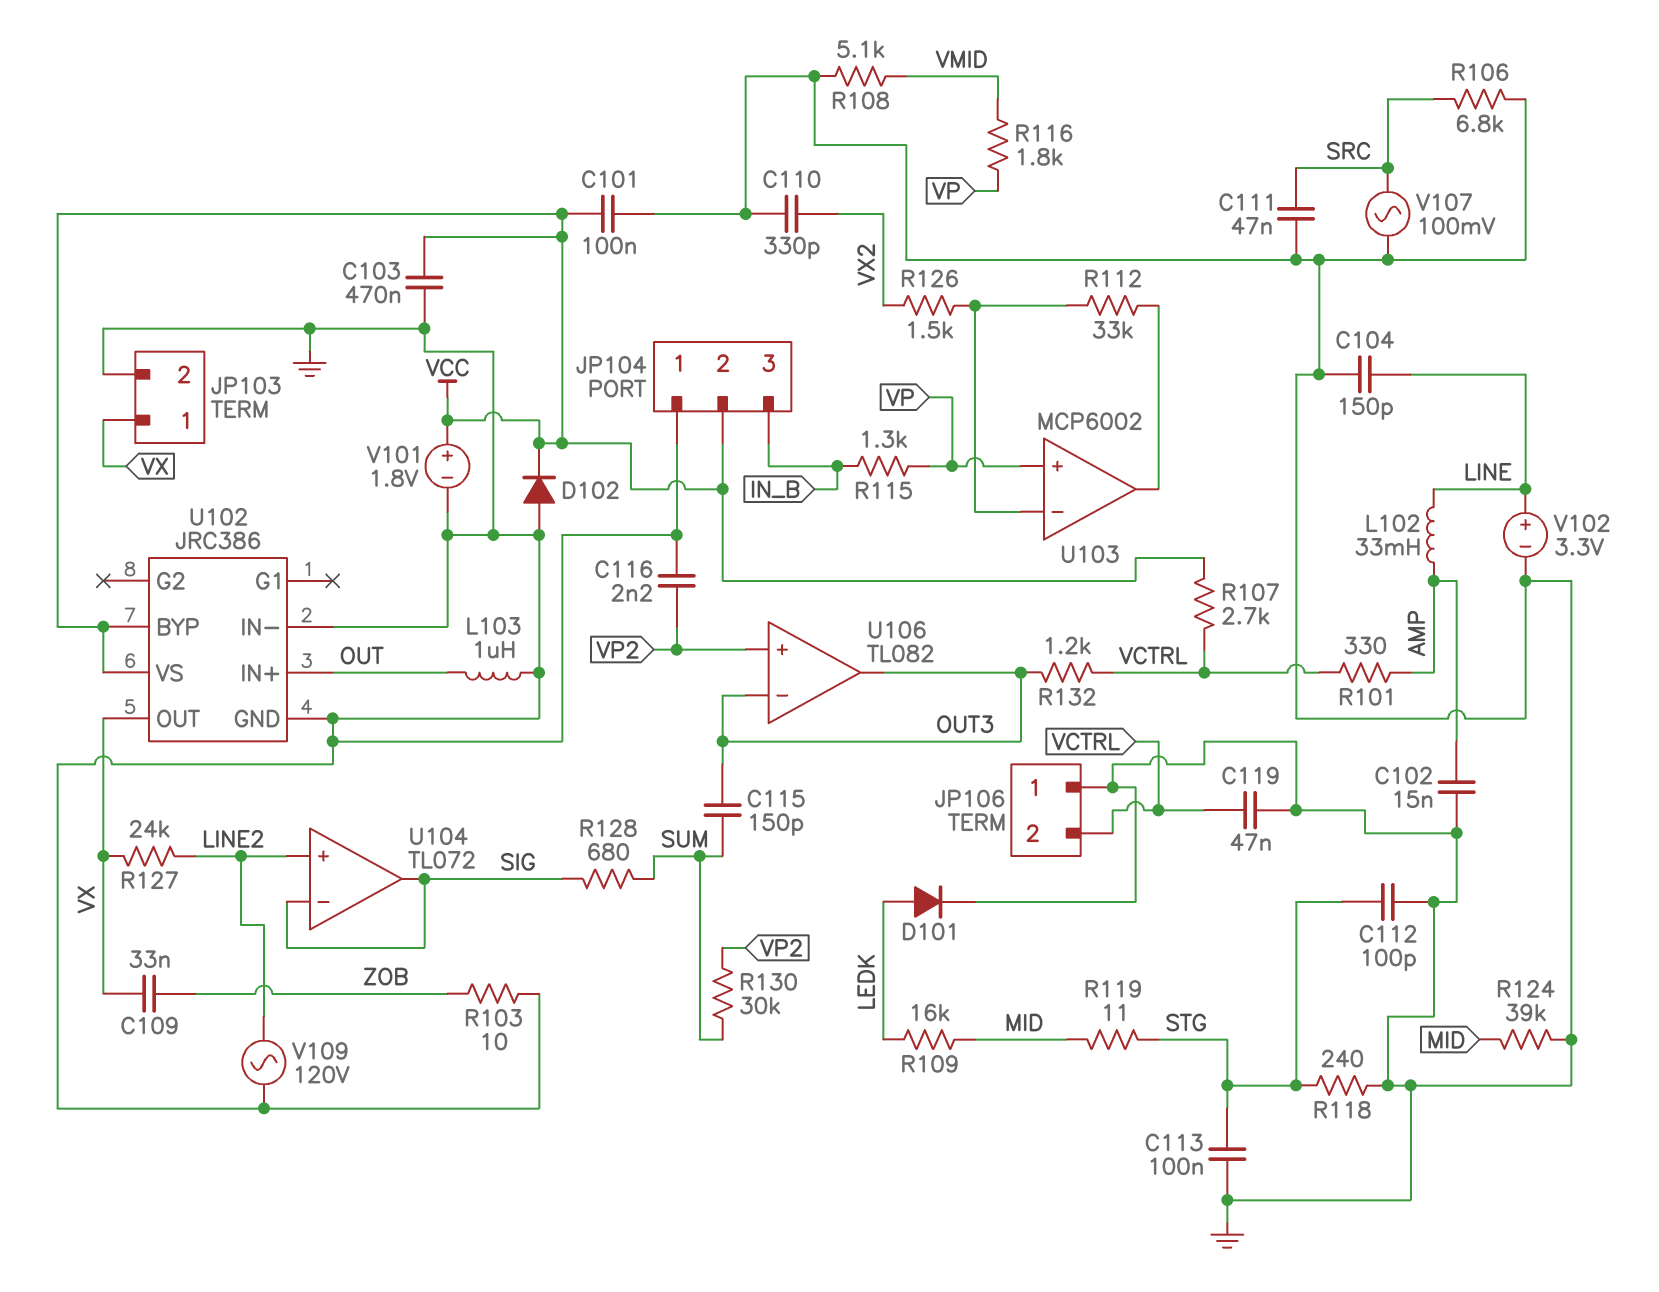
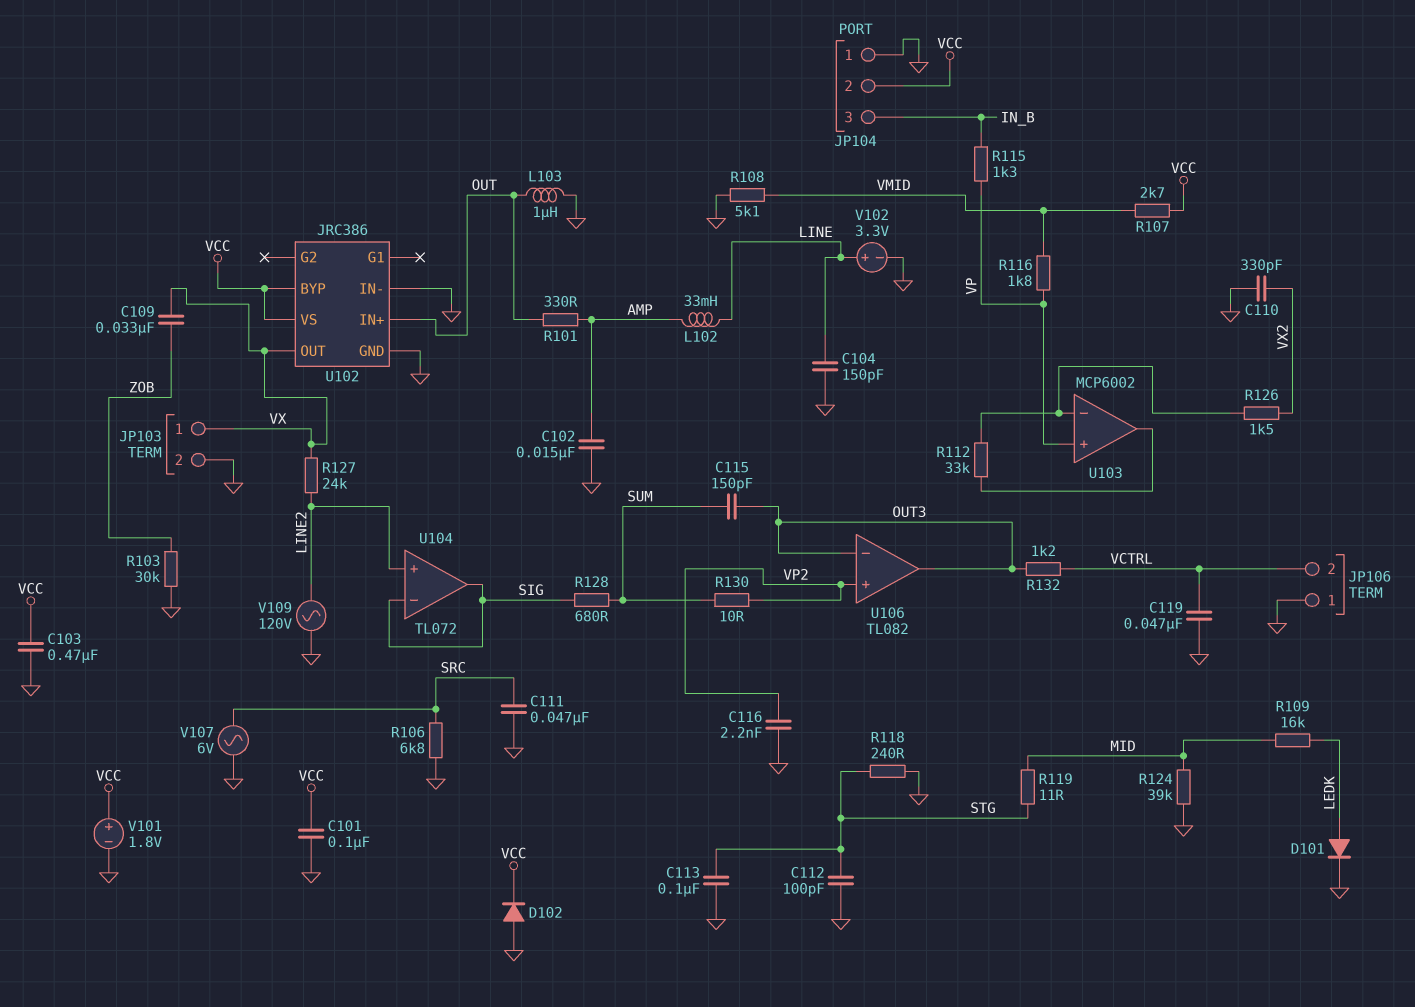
R101: 330 (AMP, VCTRL) -> 330 (AMP, OUT)
R103: 10 (GND, ZOB) -> 30k (GND, ZOB)
R107: 2.7k (VCC, VCTRL) -> 2.7k (VCC, VMID)
R130: 30k (SUM, VP2) -> 10 (SUM, VP2)
V107: AC 100mV (GND, SRC) -> AC 6V (GND, SRC)

